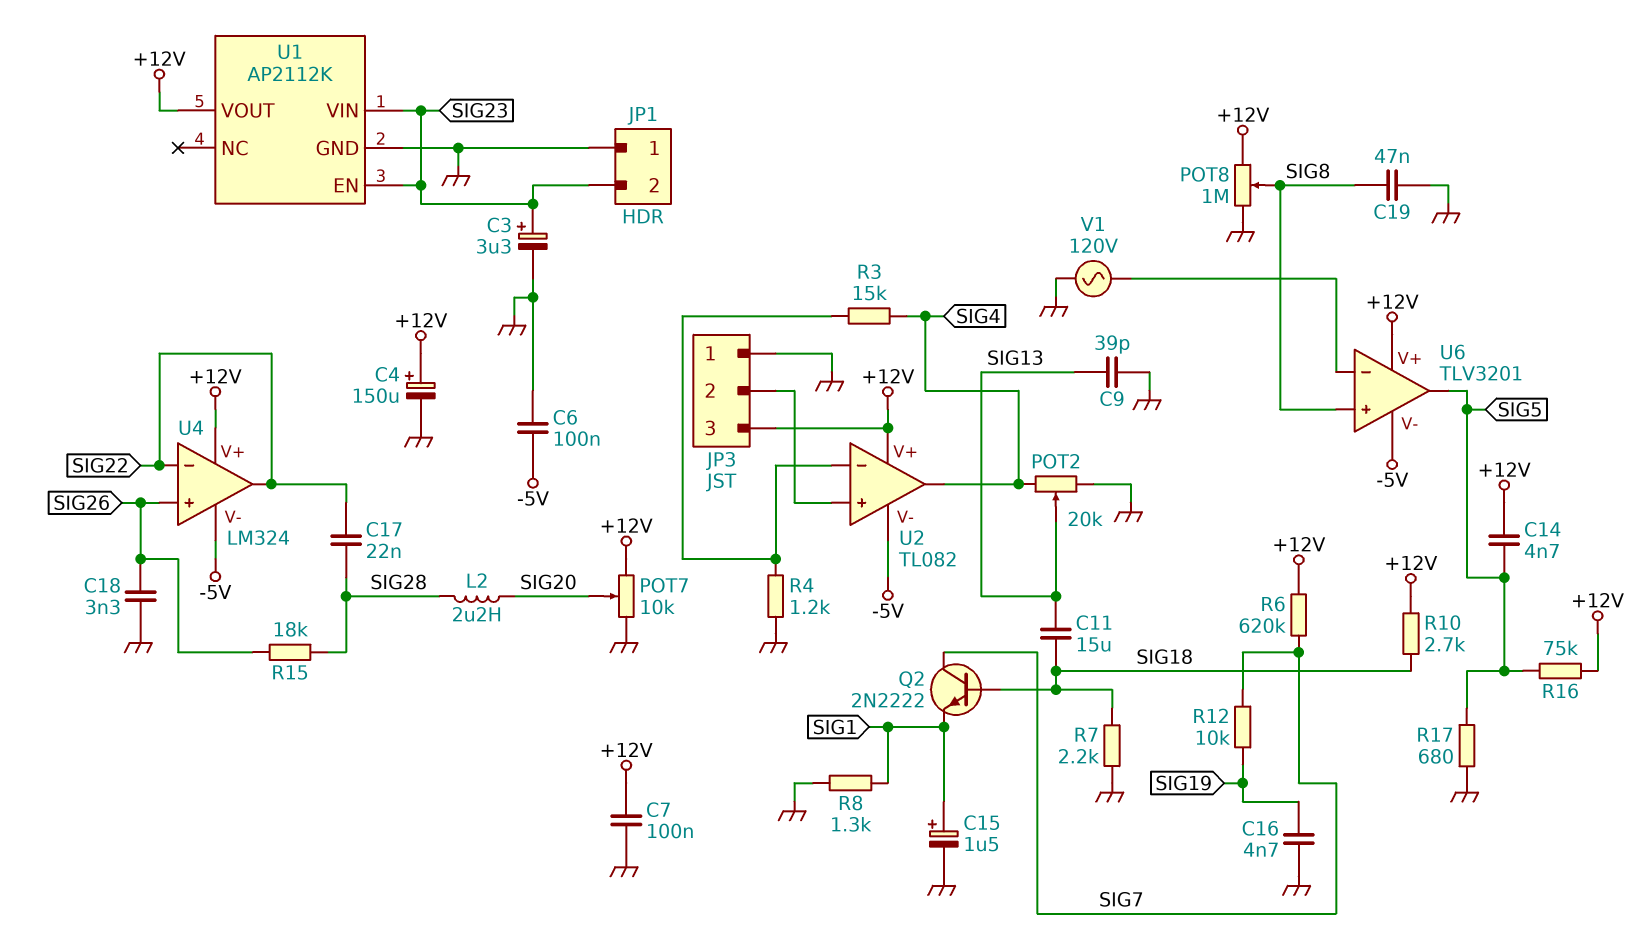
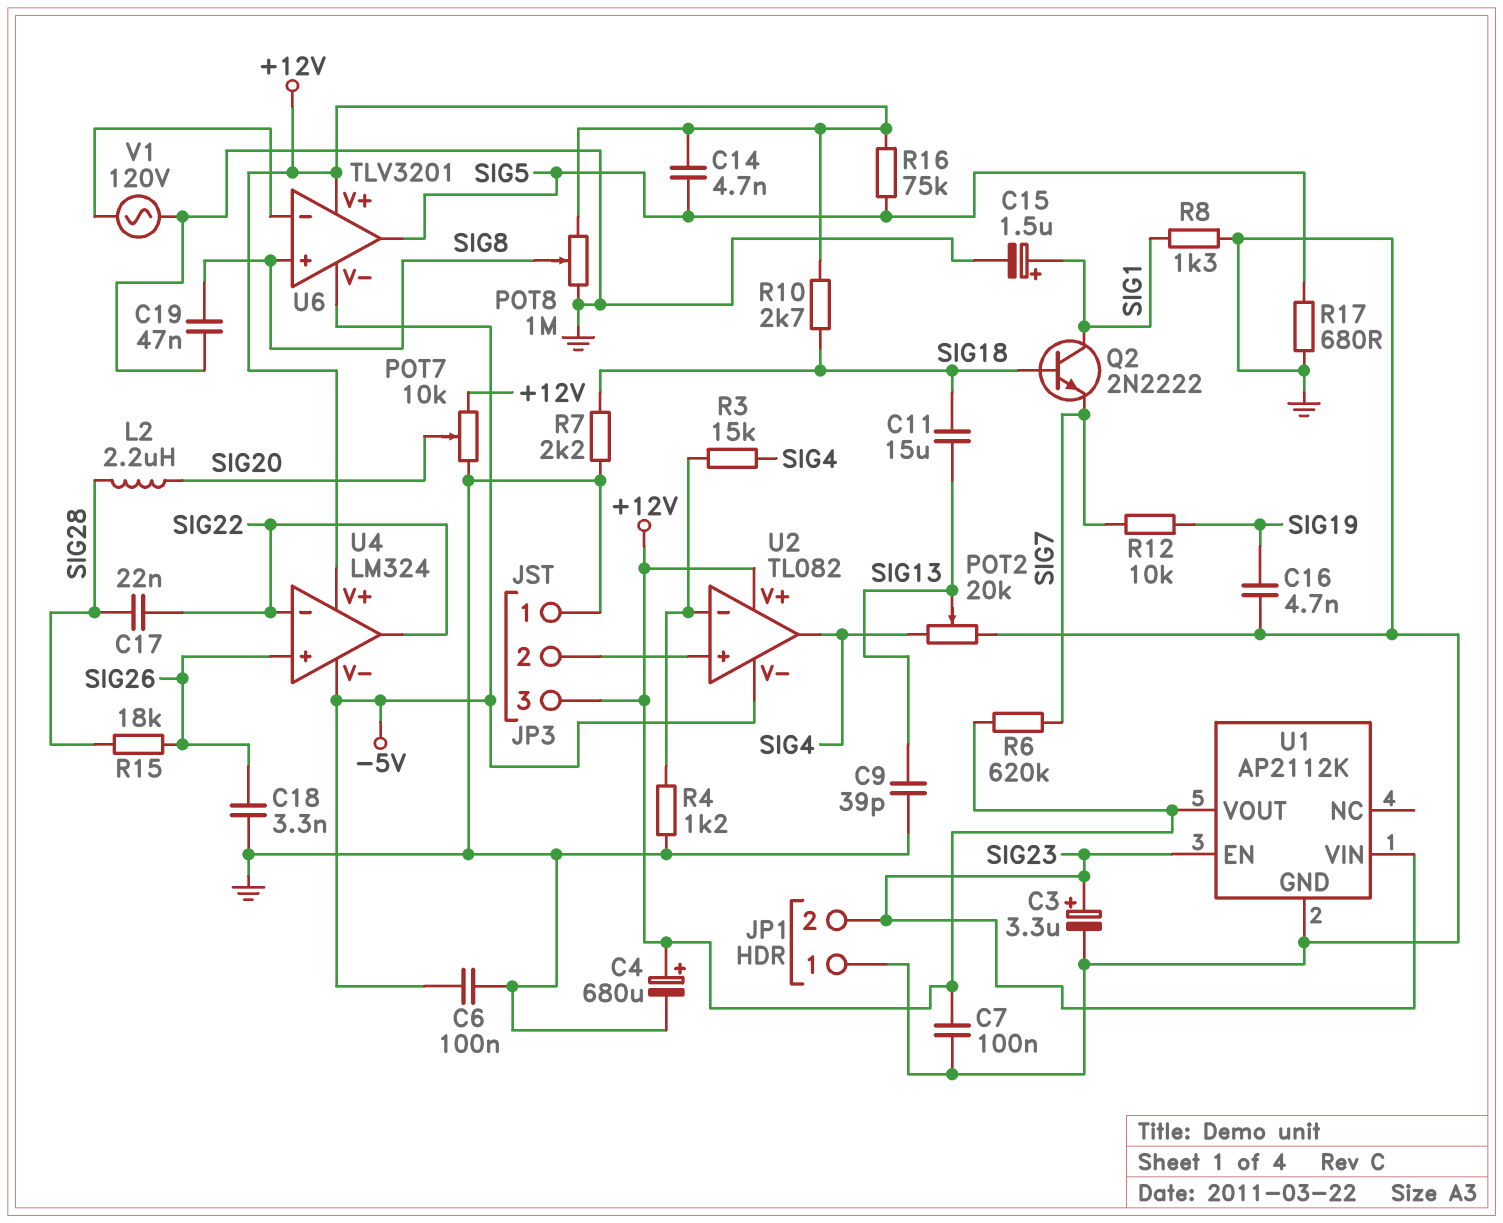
C4: 150uF (plus +12V, minus GND) -> 680uF (plus +12V, minus GND)
Q2: NPN 2N2222 (B SIG18, C SIG7, E SIG1) -> NPN 2N2222 (B SIG18, C SIG1, E SIG7)

